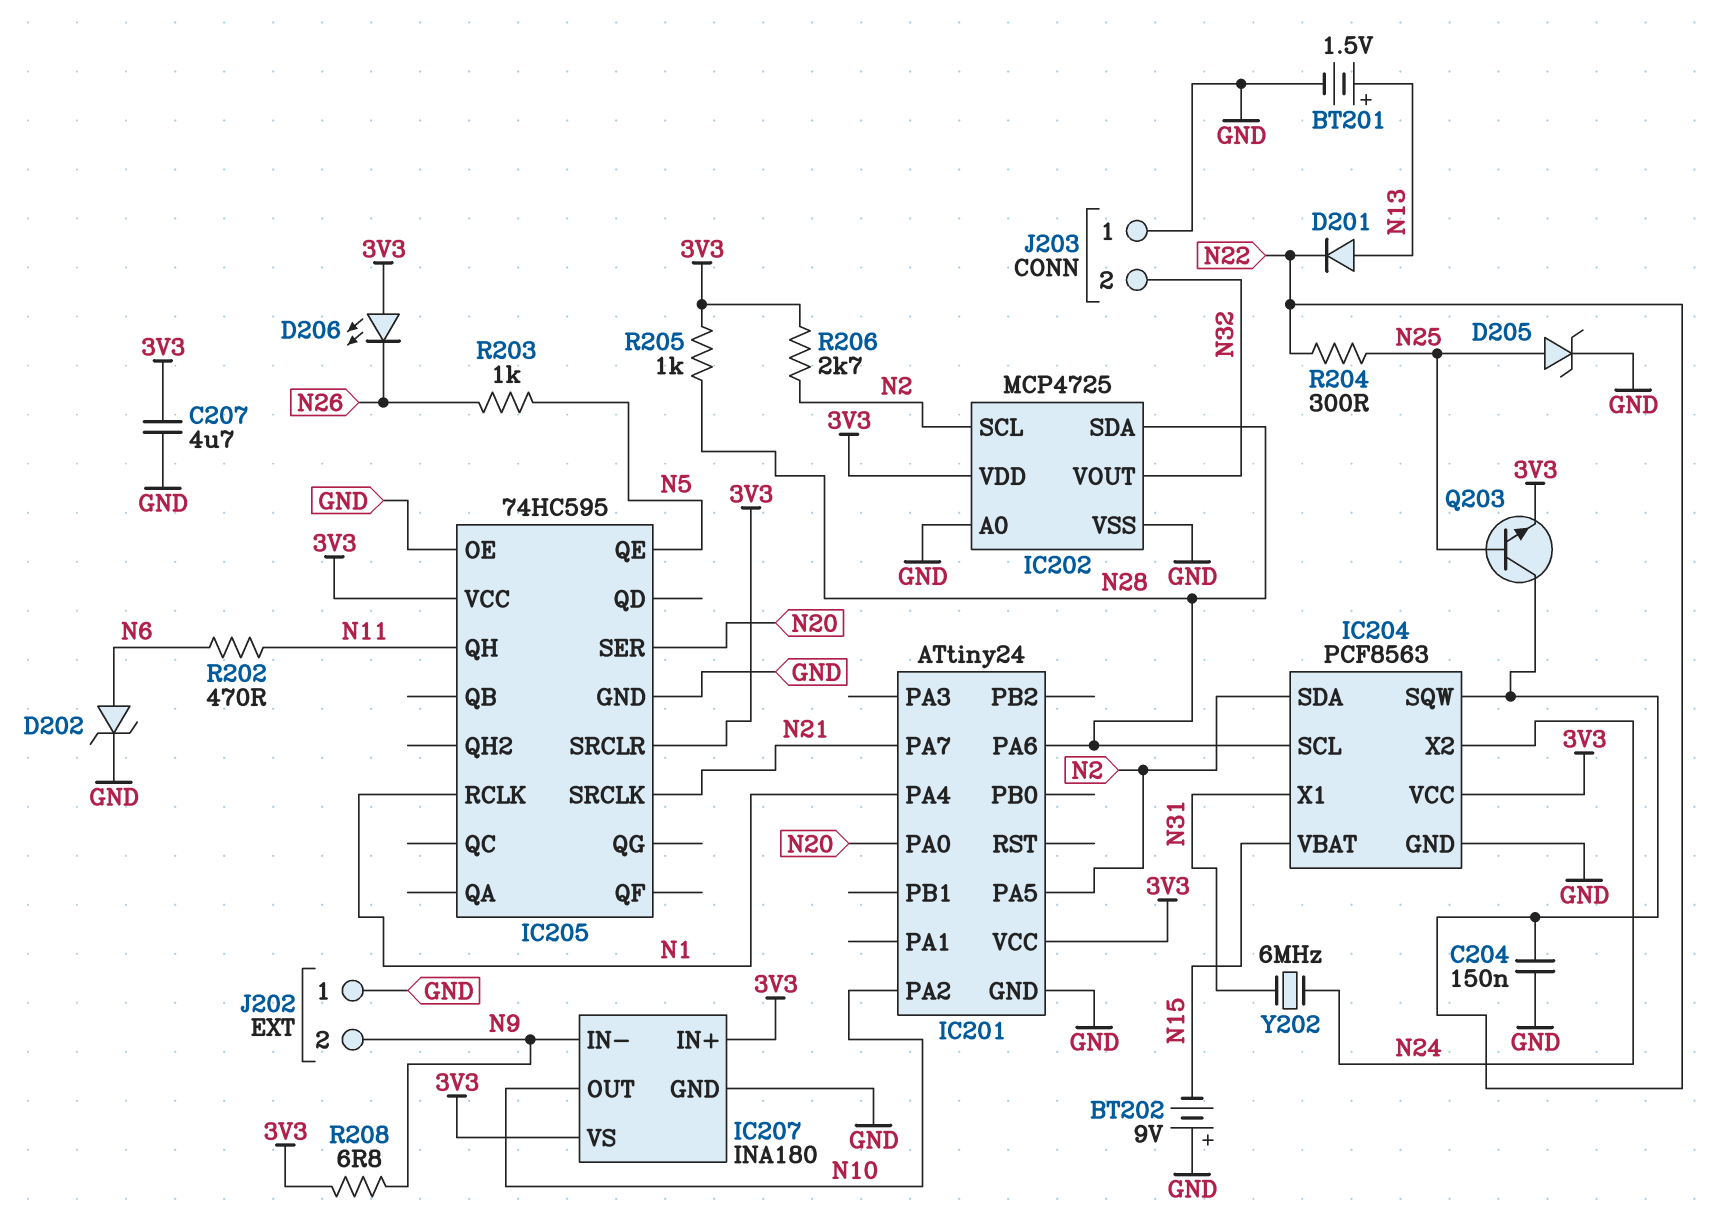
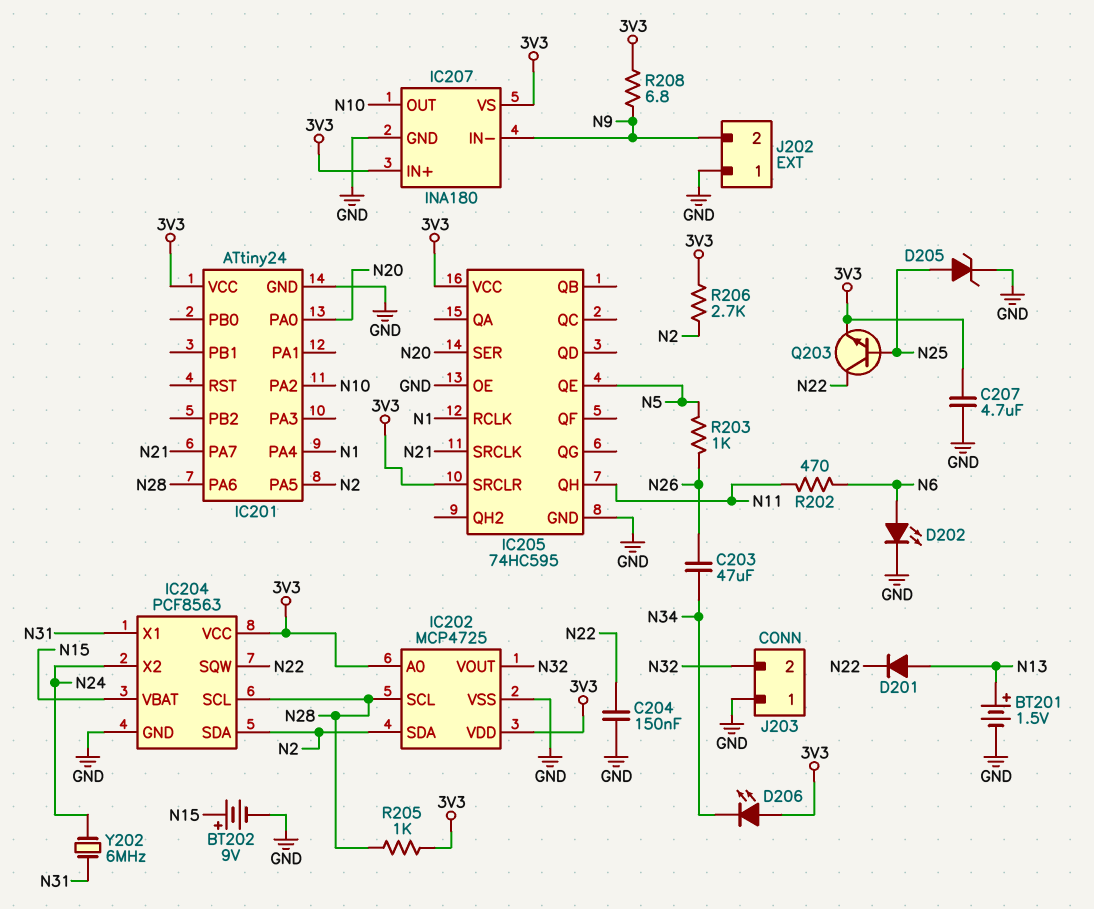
BT202: 9V (plus GND, minus N15) -> 9V (plus N15, minus GND)
C203: none -> 47uF (N26, N34)
D202: zener (A N6, K GND) -> LED (A N6, K GND)
D206: LED (A 3V3, K N26) -> LED (A 3V3, K N34)
IC202 pin A0: GND -> 3V3
IC202 pin SCL: N2 -> N28
IC202 pin SDA: N28 -> N2
R204: 300 (N22, N25) -> none

